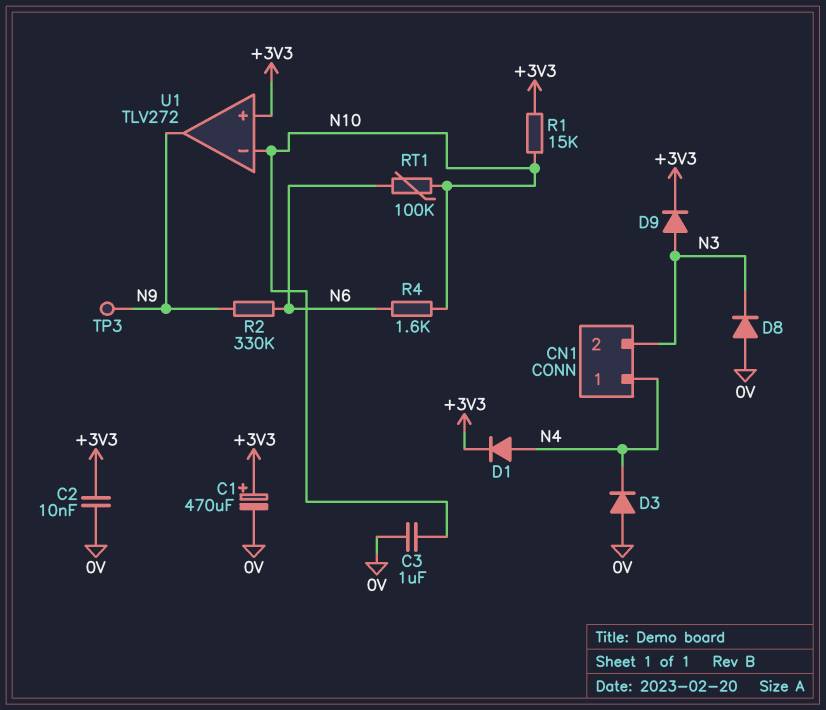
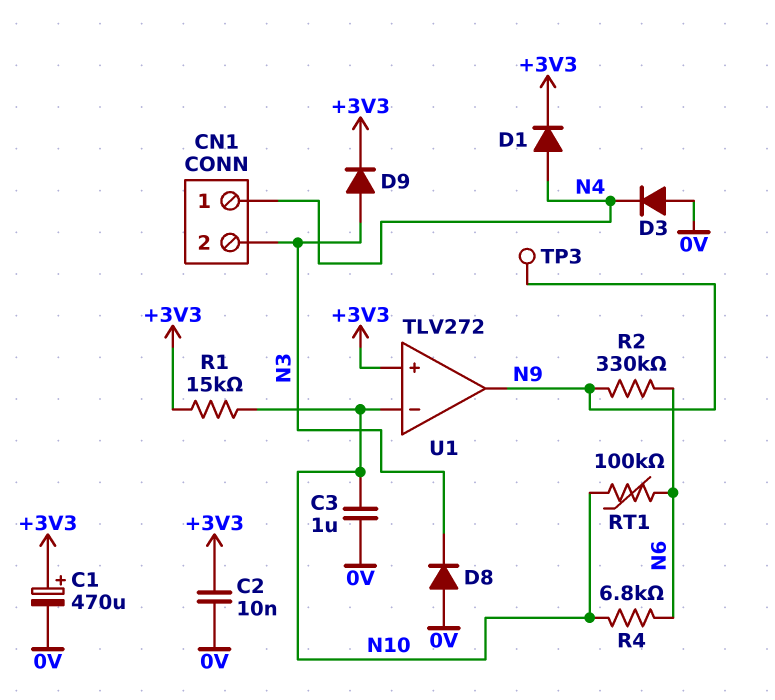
R4: 1.6k (N6, N10) -> 6.8k (N6, N10)

